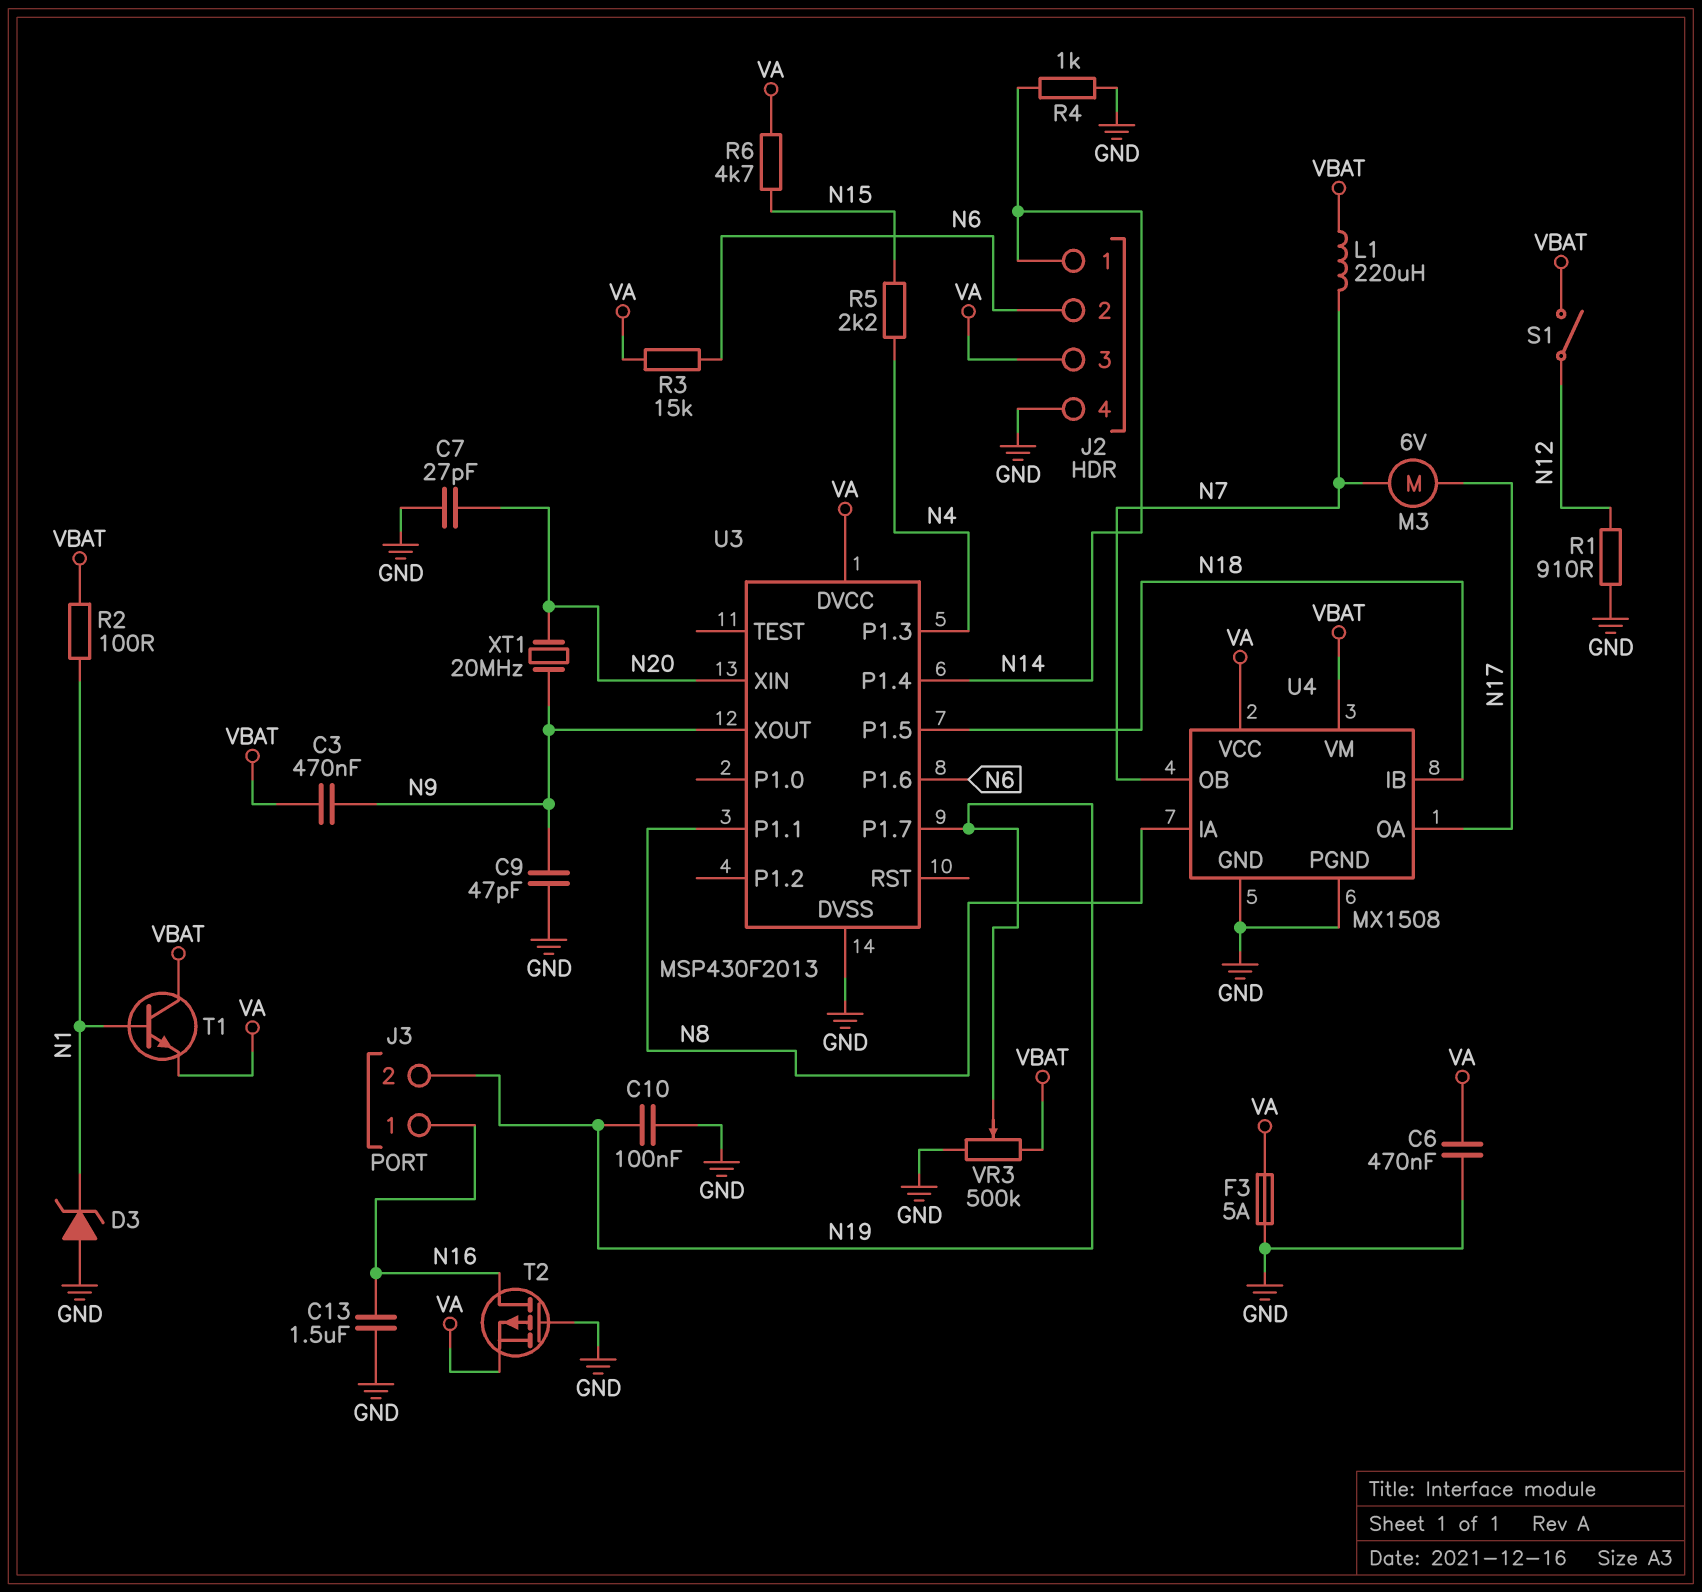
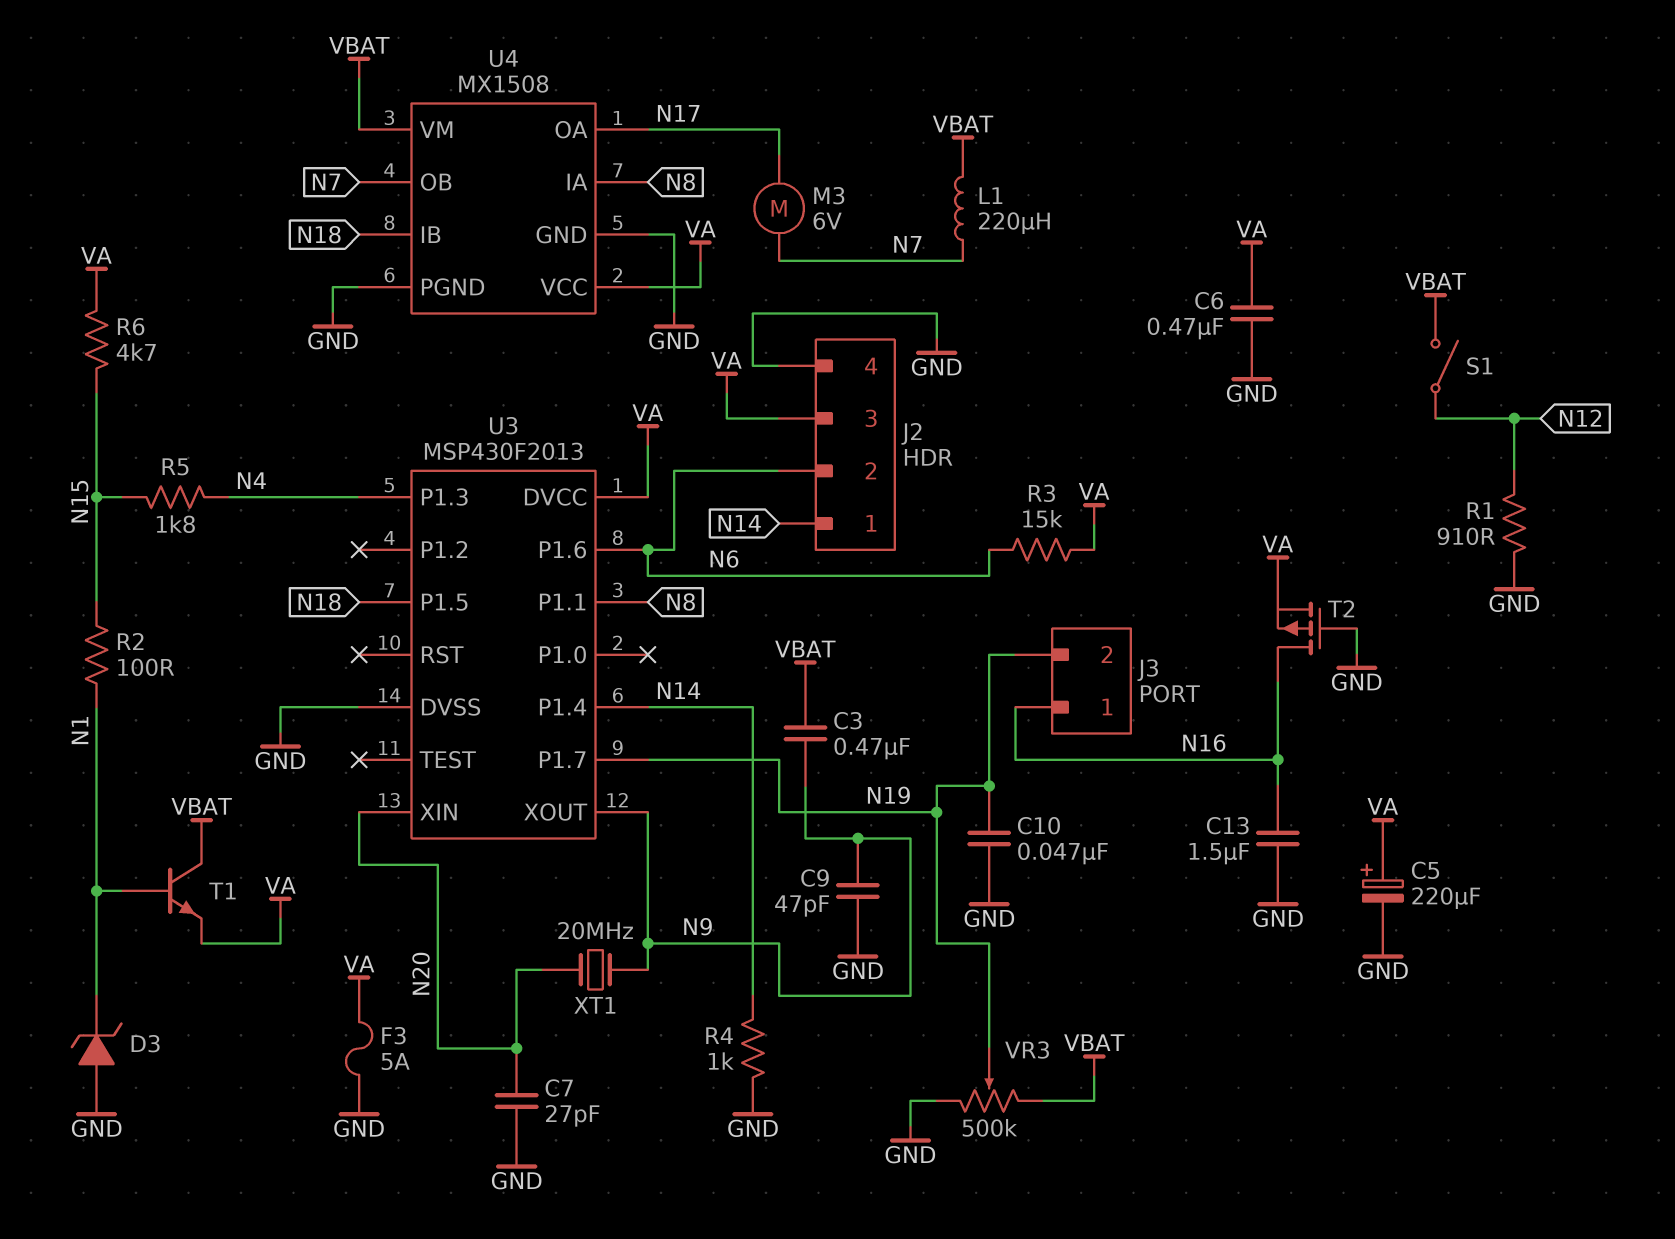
C5: none -> 220uF (plus VA, minus GND)
C10: 100nF (GND, N19) -> 47nF (GND, N19)
R2: 100 (N1, VBAT) -> 100 (N1, N15)
R5: 2.2k (N4, N15) -> 1.8k (N4, N15)

